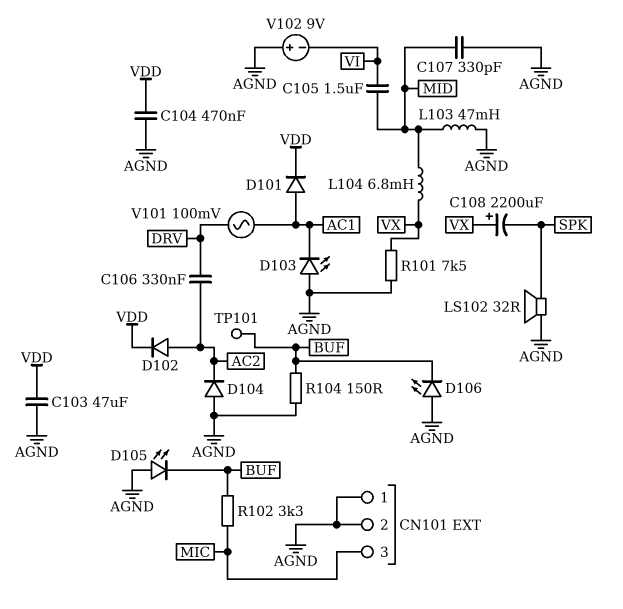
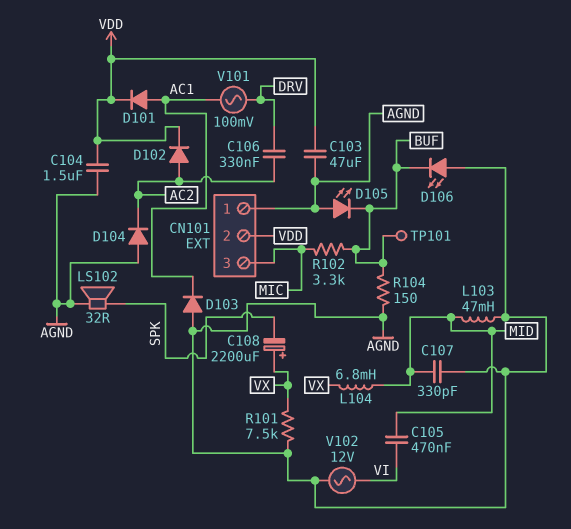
C104: 470nF (AGND, VDD) -> 1.5uF (AGND, VDD)
C105: 1.5uF (MID, VI) -> 470nF (MID, VI)
CN101 pin 2: AGND -> VDD
D103: LED (A AGND, K AC1) -> diode (A AGND, K AC1)
V102: 9V (plus AGND, minus VI) -> AC 12V (AGND, VI)

